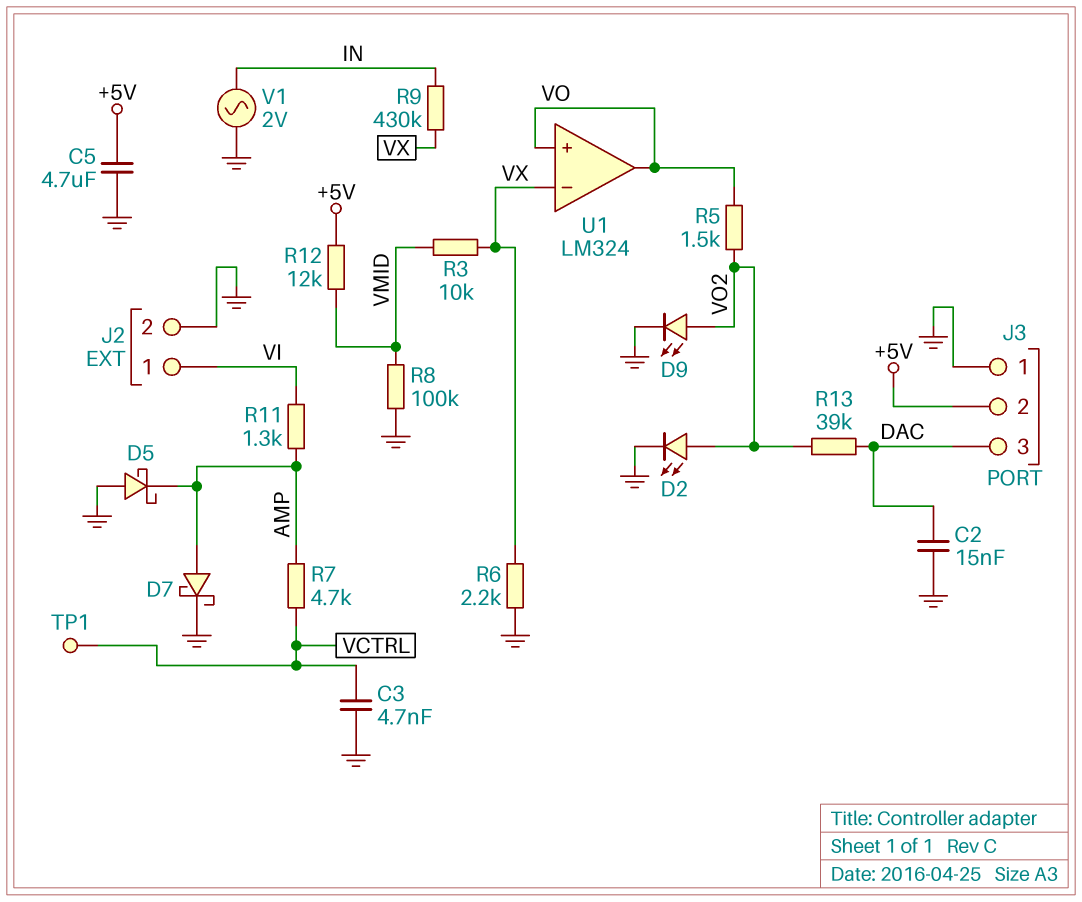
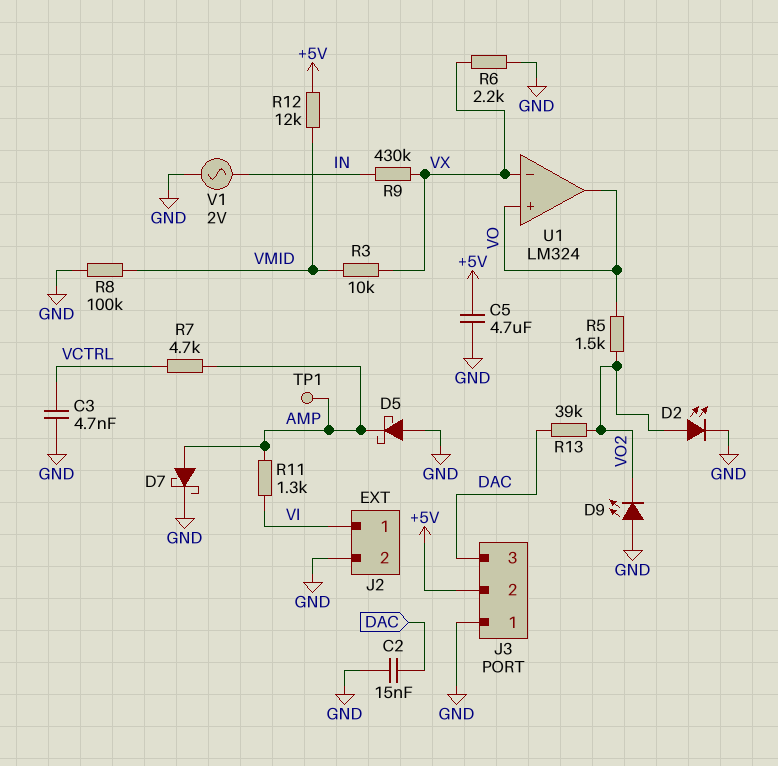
D9: LED (A VO2, K GND) -> LED (A GND, K VO2)
TP1: test point (VCTRL) -> test point (AMP)

